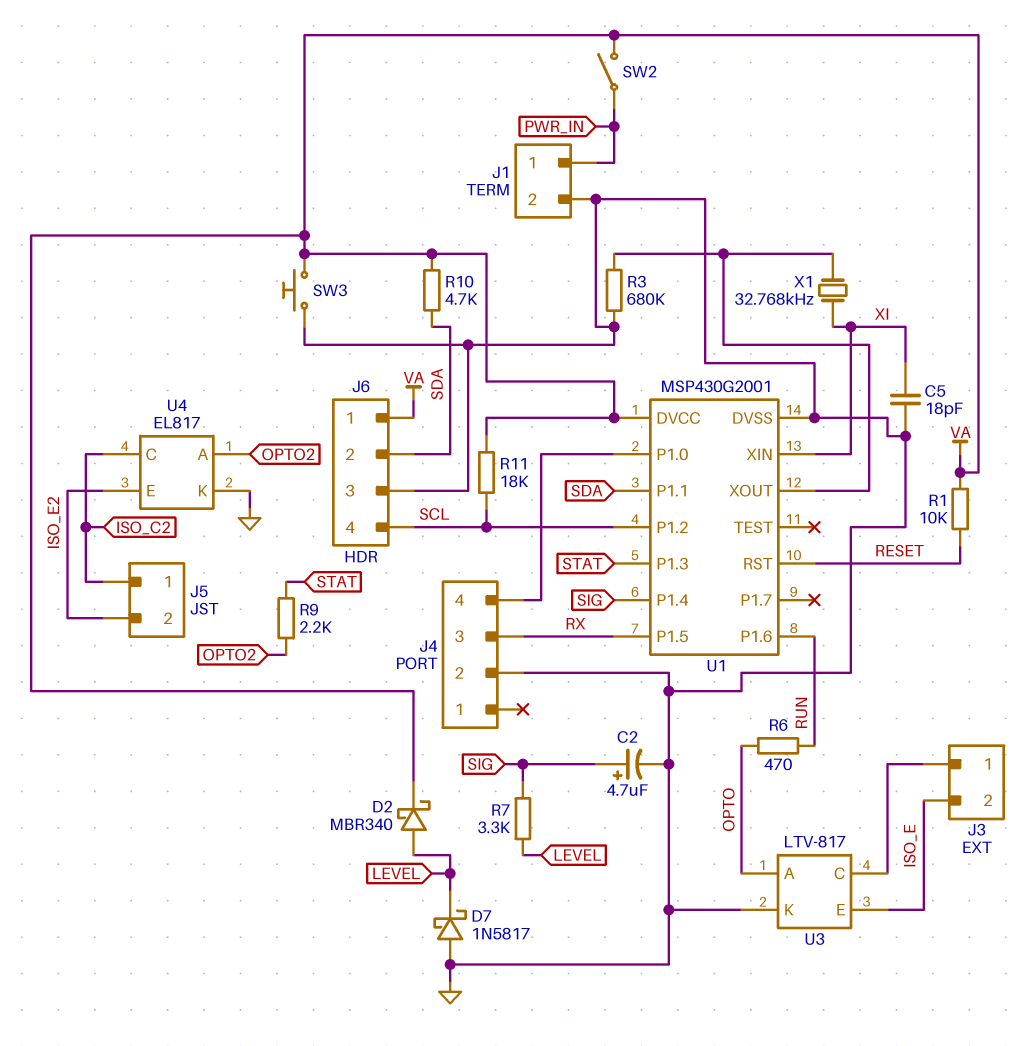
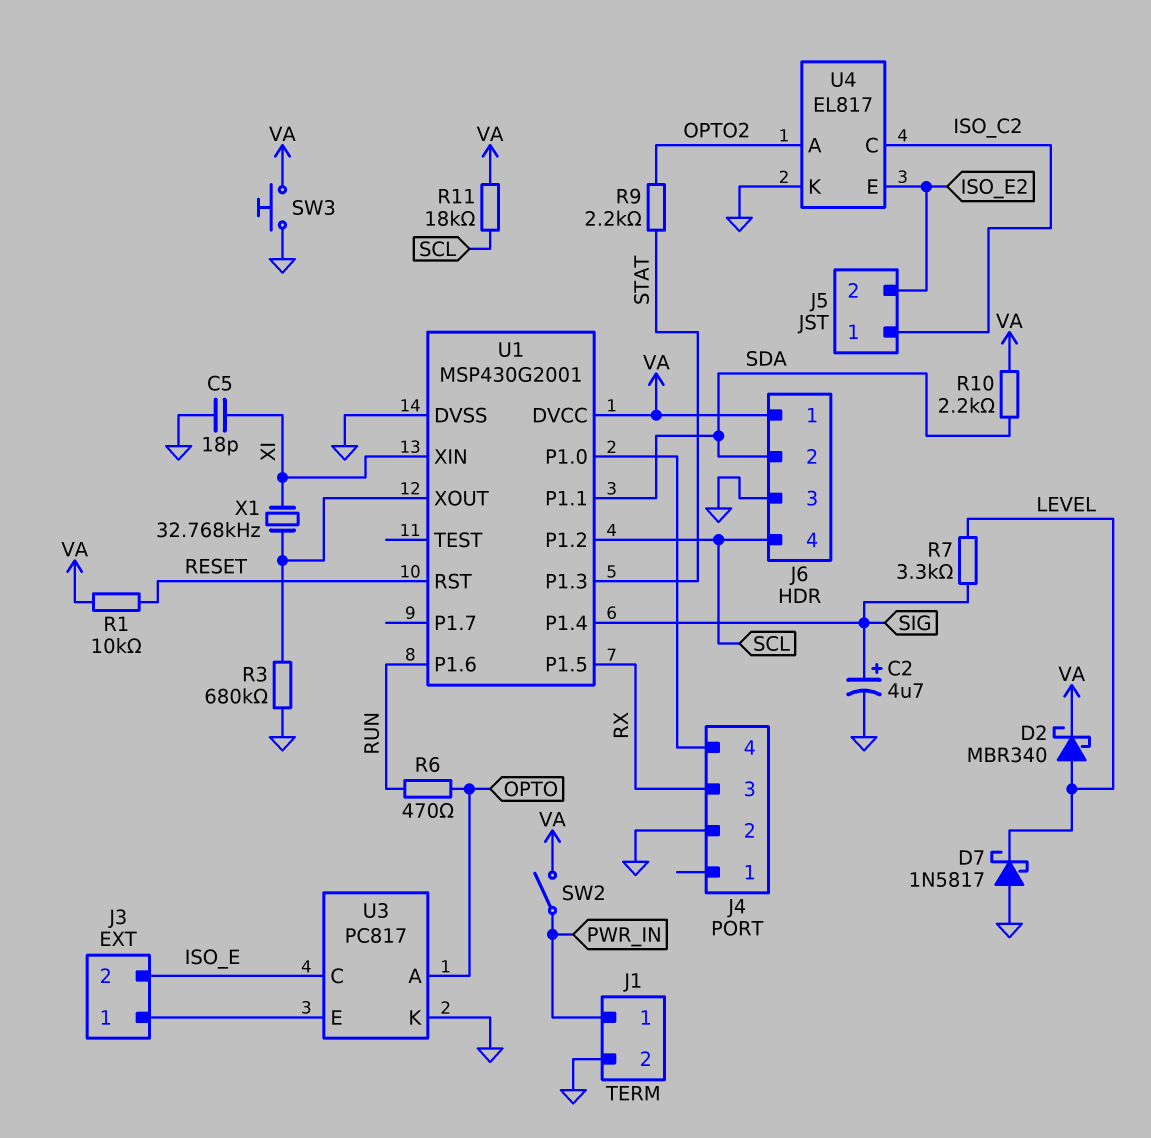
R10: 4.7k (SDA, VA) -> 2.2k (SDA, VA)
U3: LTV-817 -> PC817
U3 pin C: J3/1 -> ISO_E
U3 pin E: ISO_E -> J3/1

